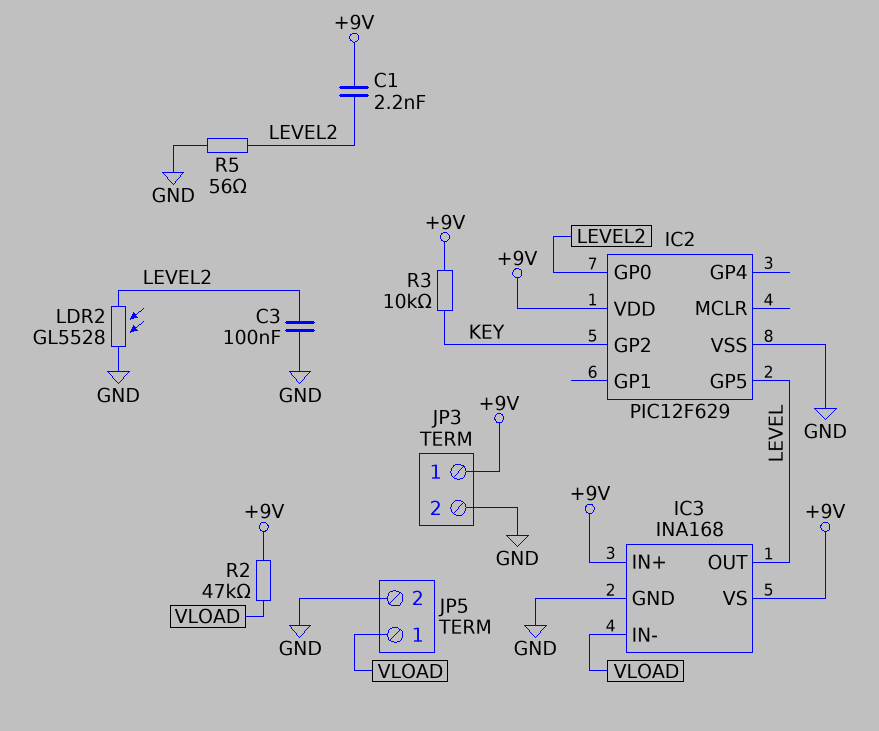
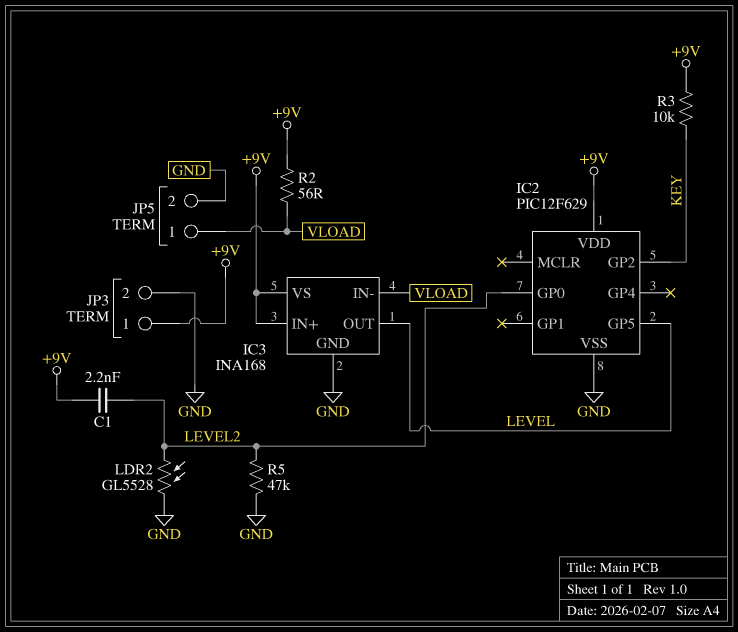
C3: 100nF (GND, LEVEL2) -> none
R2: 47k (+9V, VLOAD) -> 56 (+9V, VLOAD)
R5: 56 (GND, LEVEL2) -> 47k (GND, LEVEL2)

